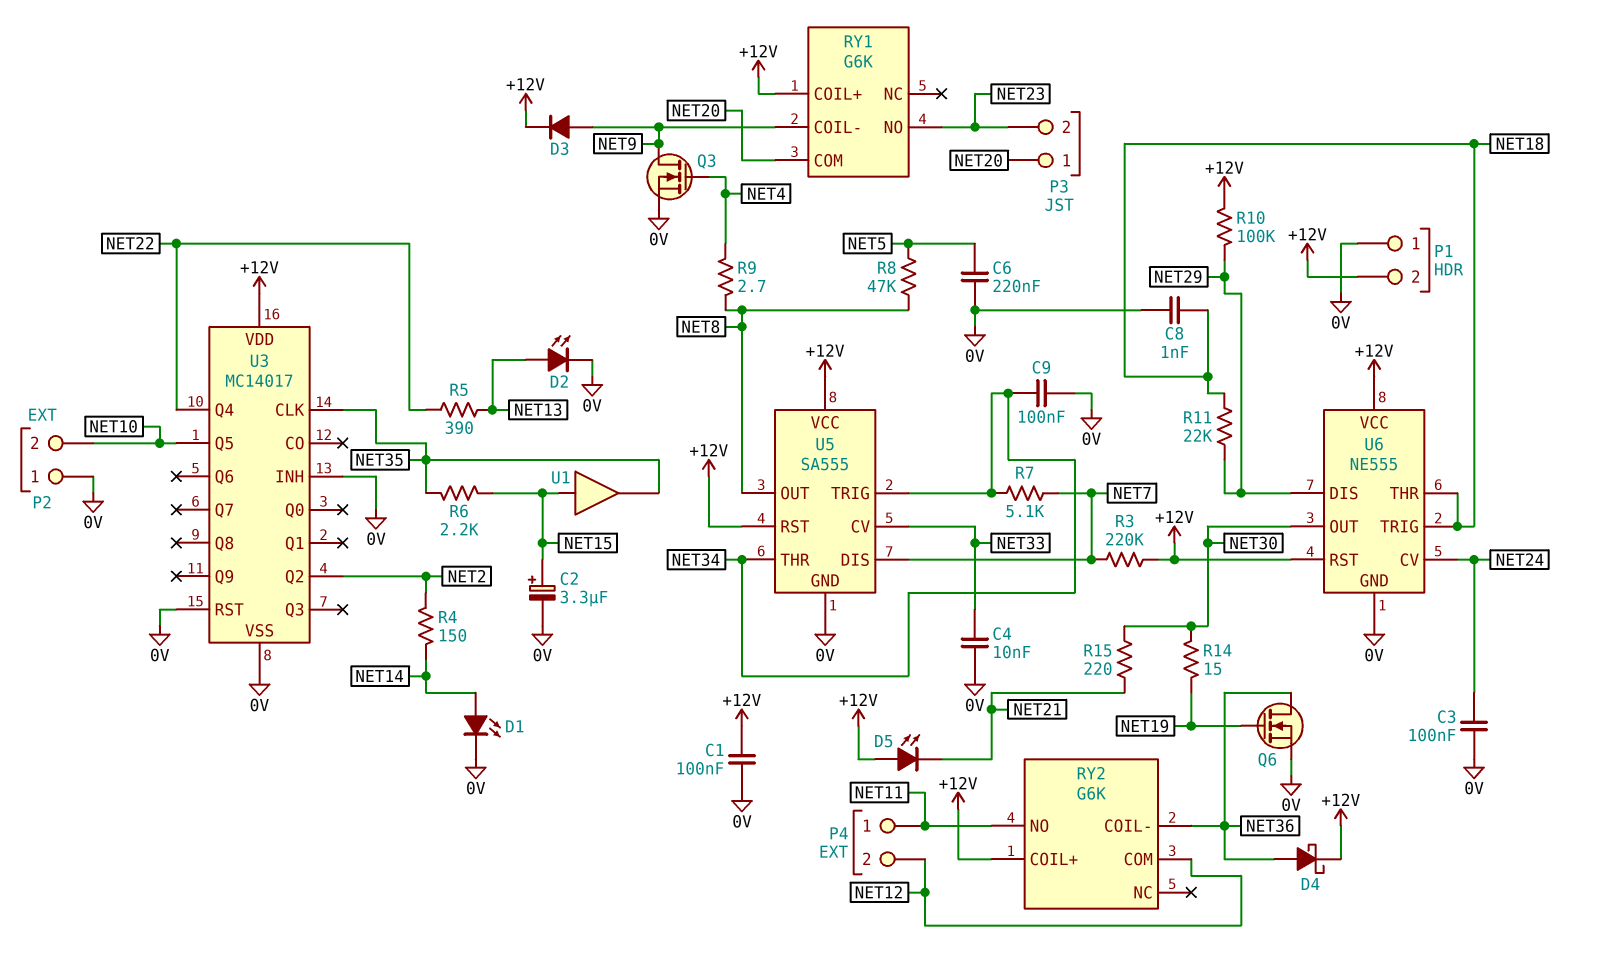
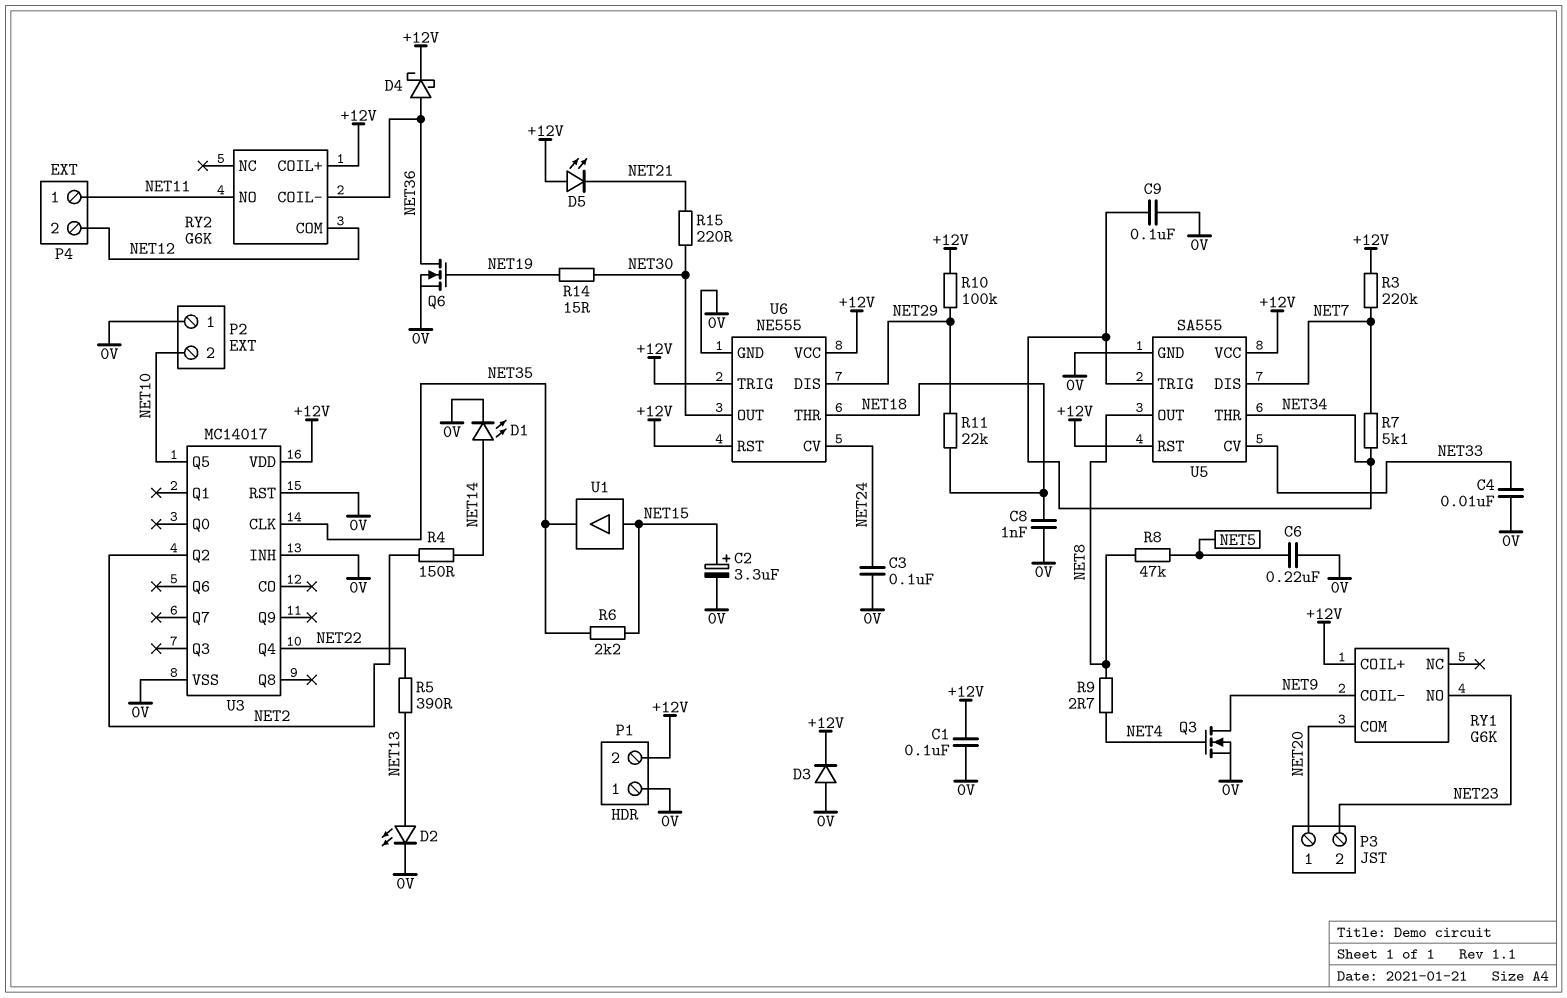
D3: diode (A NET9, K +12V) -> diode (A 0V, K +12V)
U6 pin TRIG: NET18 -> +12V

